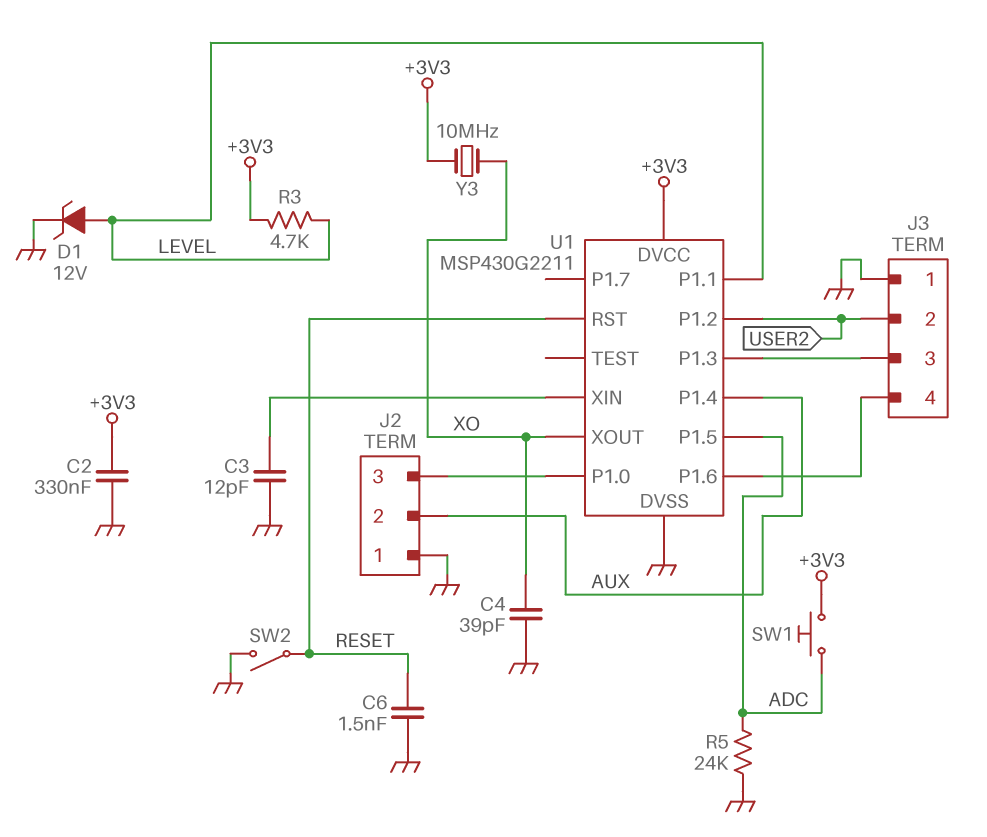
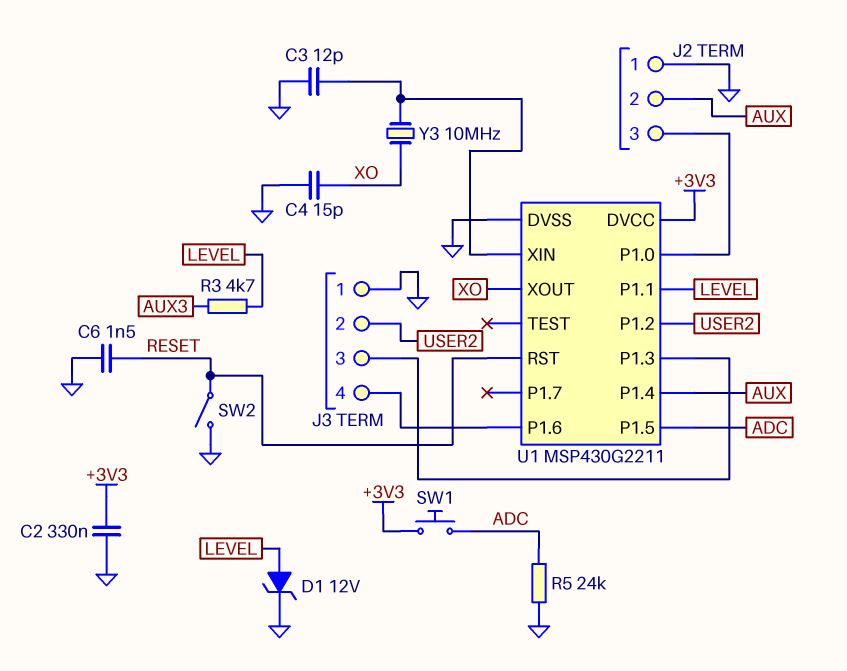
C4: 39pF (GND, XO) -> 15pF (GND, XO)
R3: 4.7k (+3V3, LEVEL) -> 4.7k (AUX3, LEVEL)
Y3: 10MHz (+3V3, XO) -> 10MHz (U1/XIN, XO)

